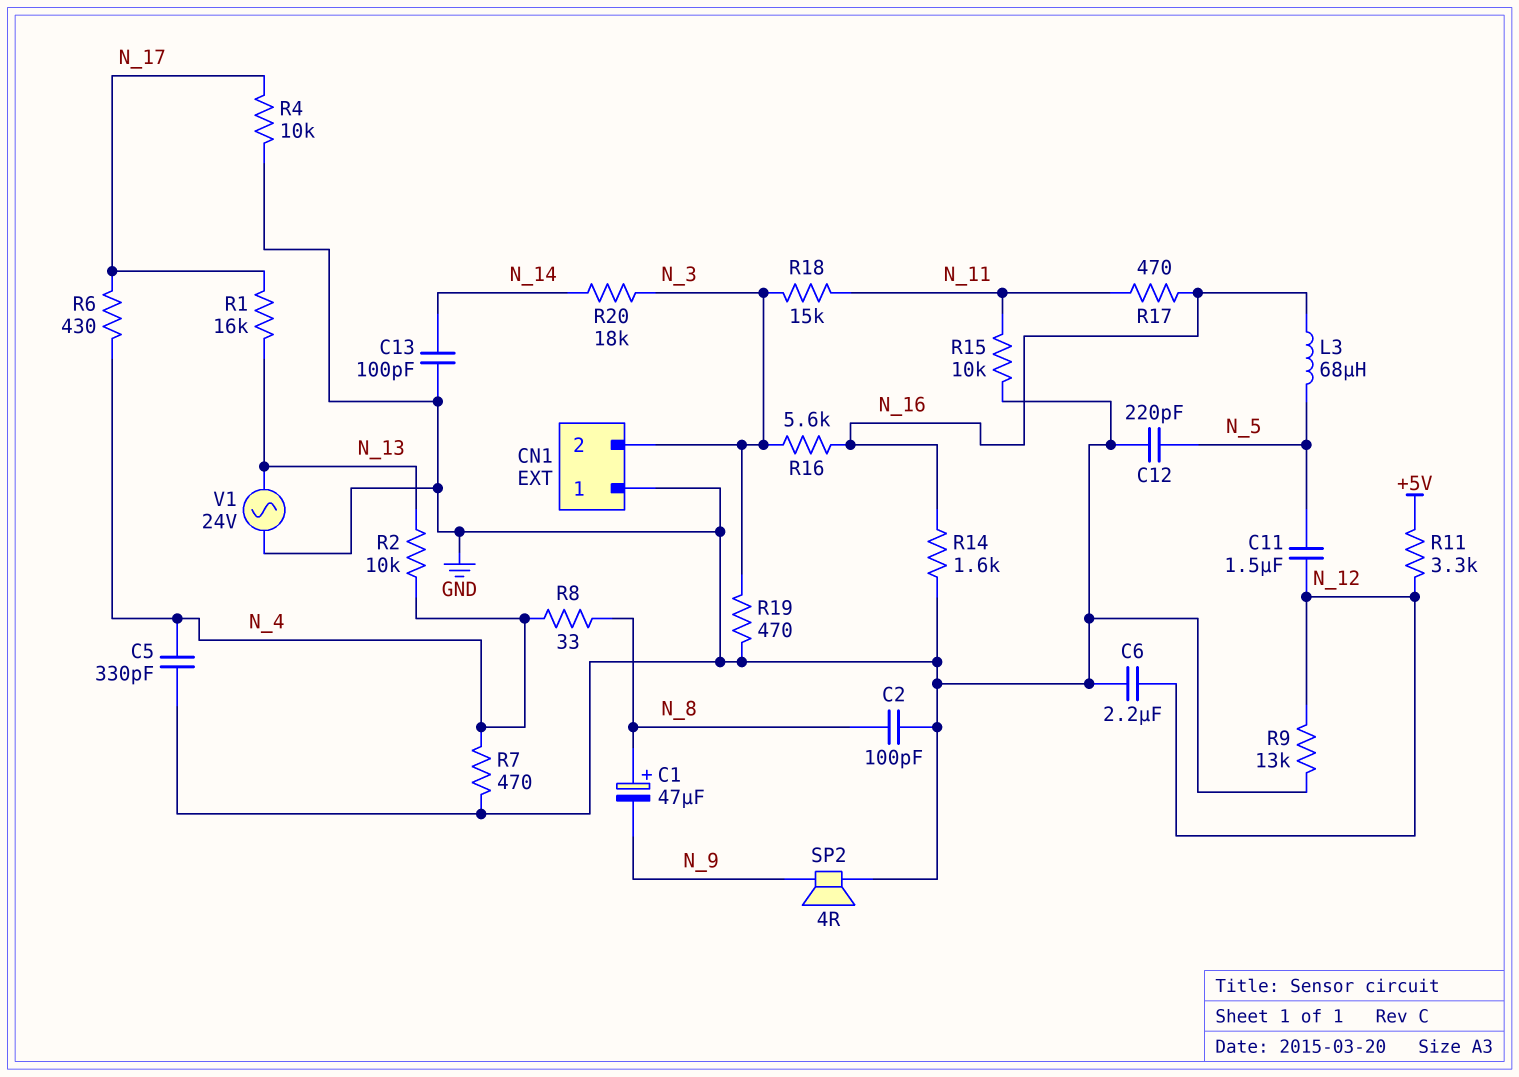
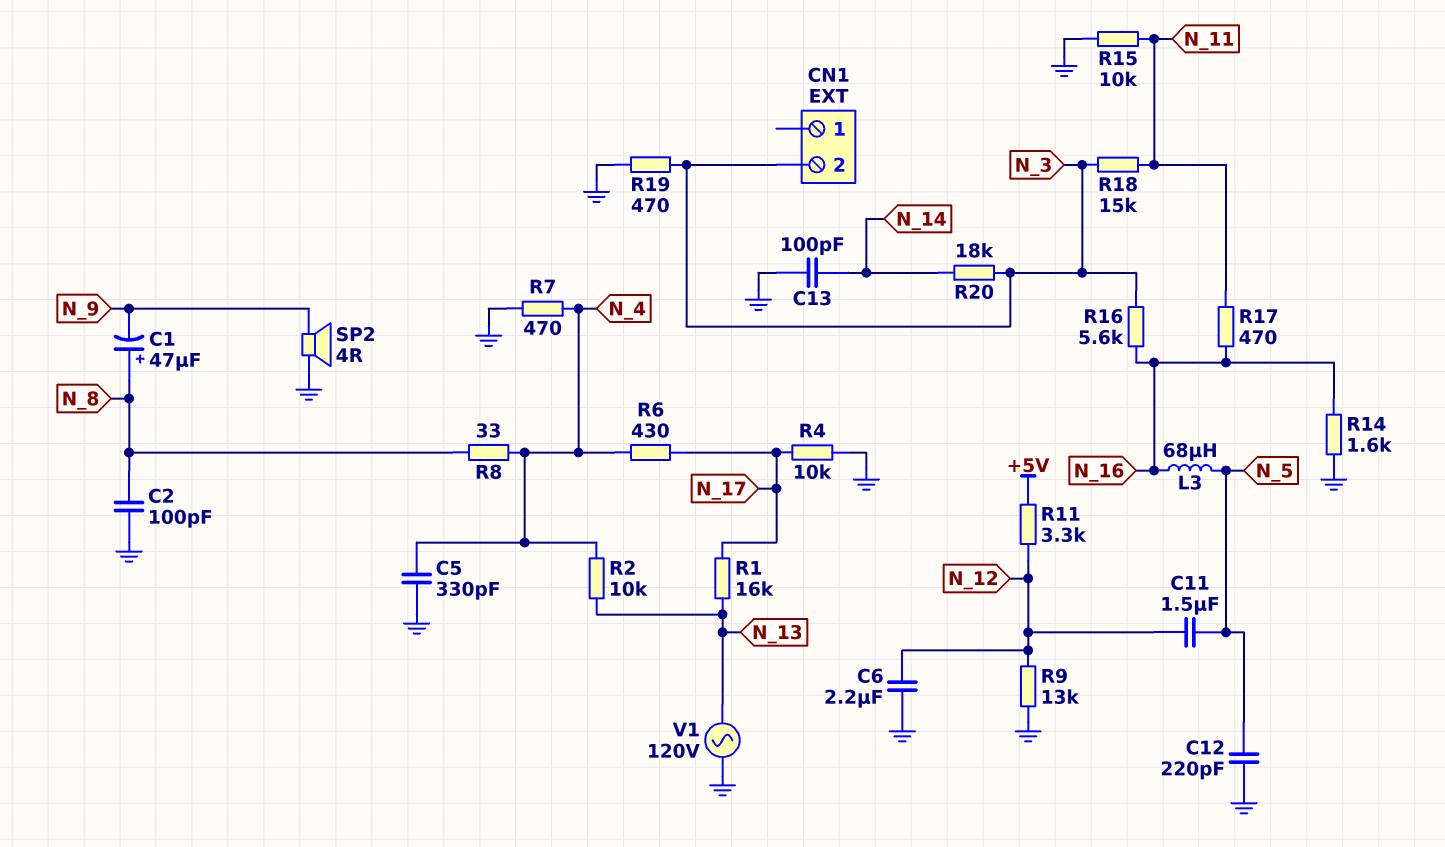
CN1 pin 1: GND -> none
V1: AC 24V (GND, N_13) -> AC 120V (GND, N_13)

